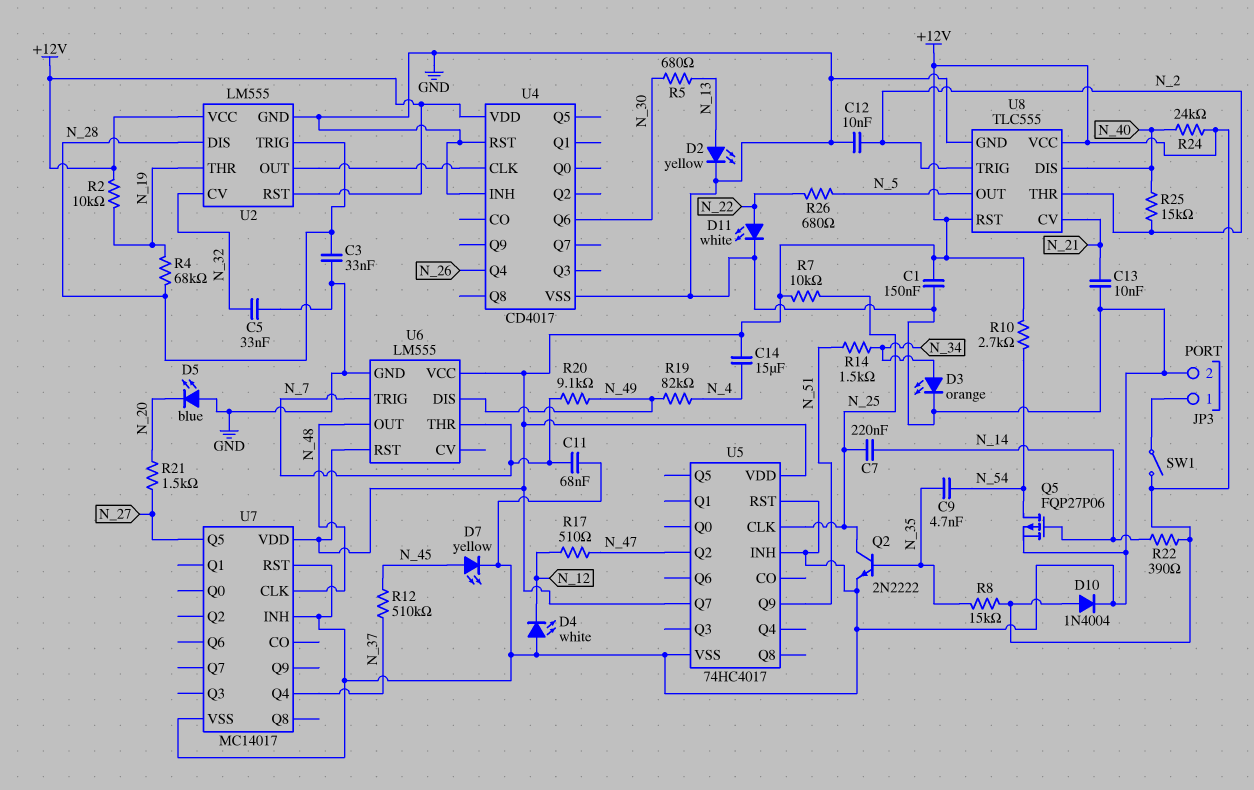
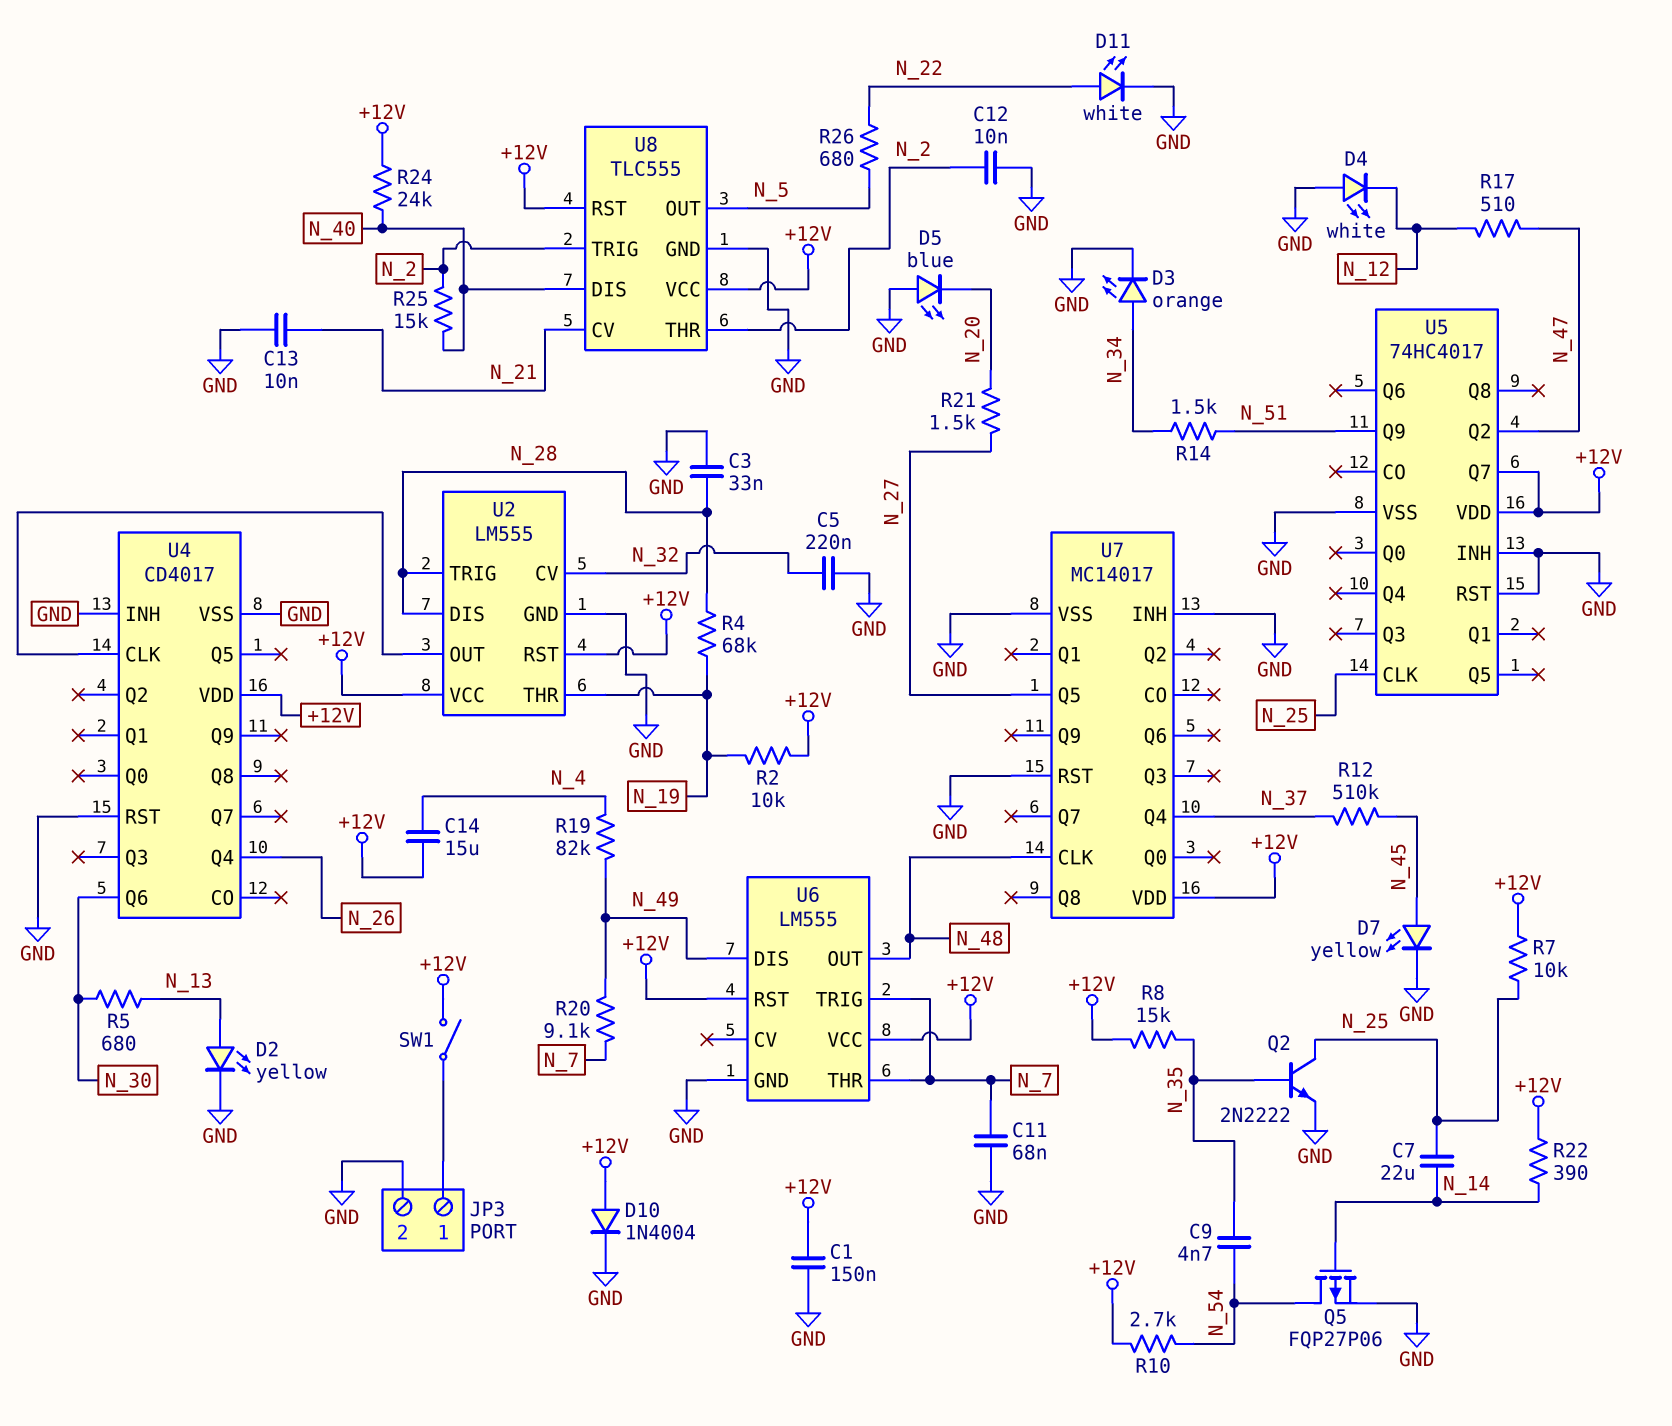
C5: 33nF (GND, N_32) -> 220nF (GND, N_32)
C7: 220nF (N_14, N_25) -> 22uF (N_14, N_25)

